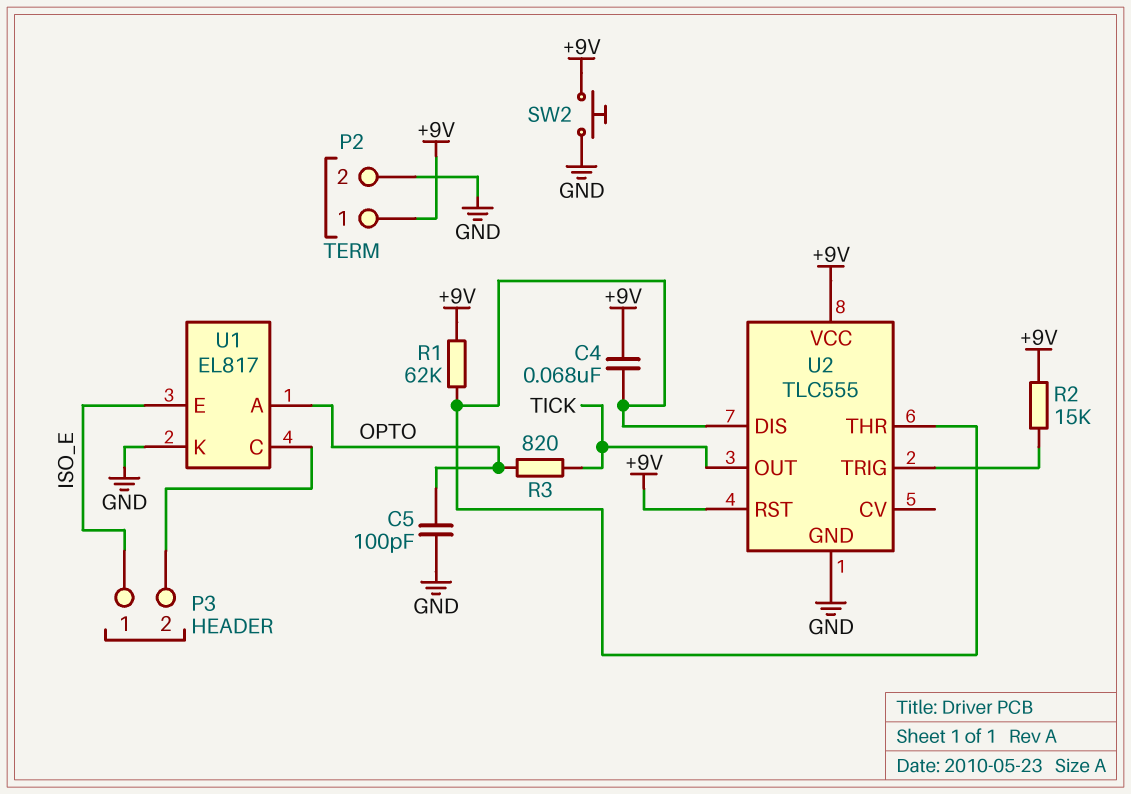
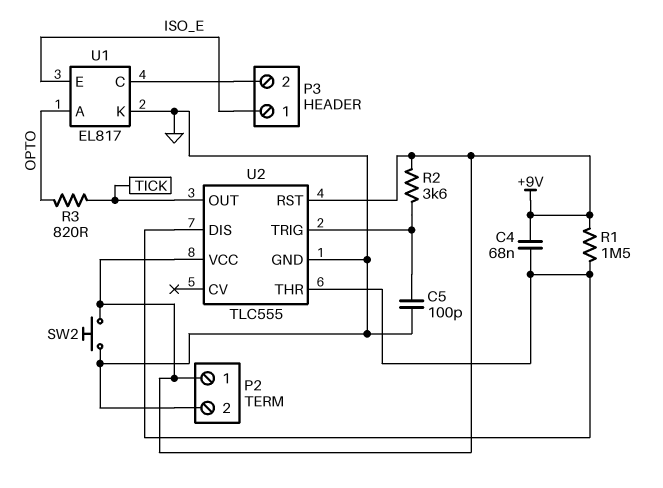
C5: 100pF (GND, OPTO) -> 100pF (GND, U2/TRIG)
R1: 62k (+9V, U2/DIS) -> 1.5M (+9V, U2/DIS)
R2: 15k (+9V, U2/TRIG) -> 3.6k (+9V, U2/TRIG)

